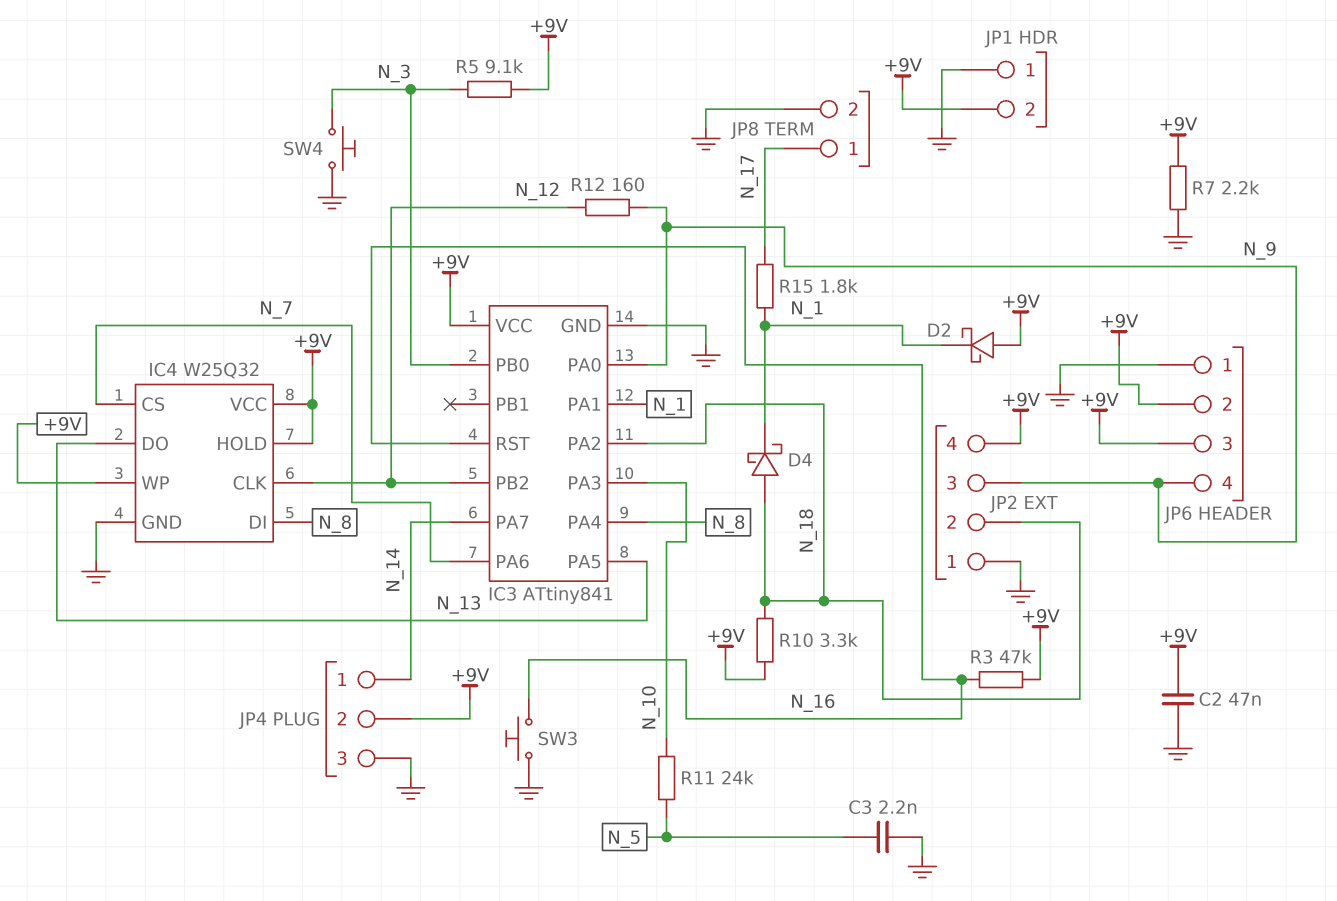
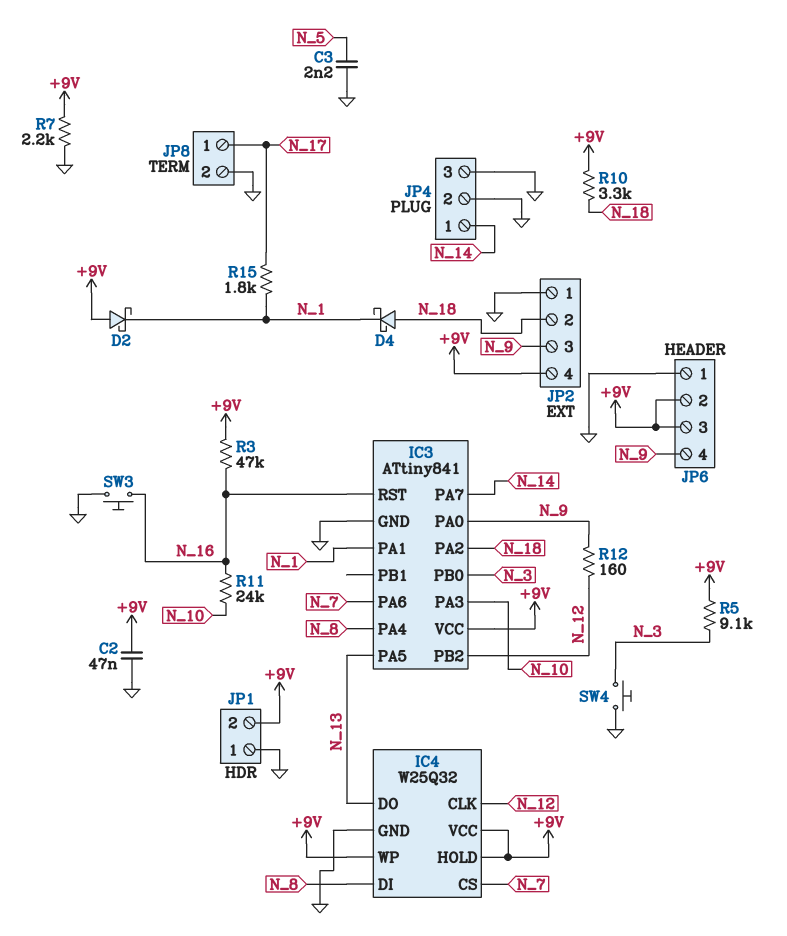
JP4 pin 2: +9V -> GND
R11: 24k (N_5, N_10) -> 24k (N_10, N_16)

